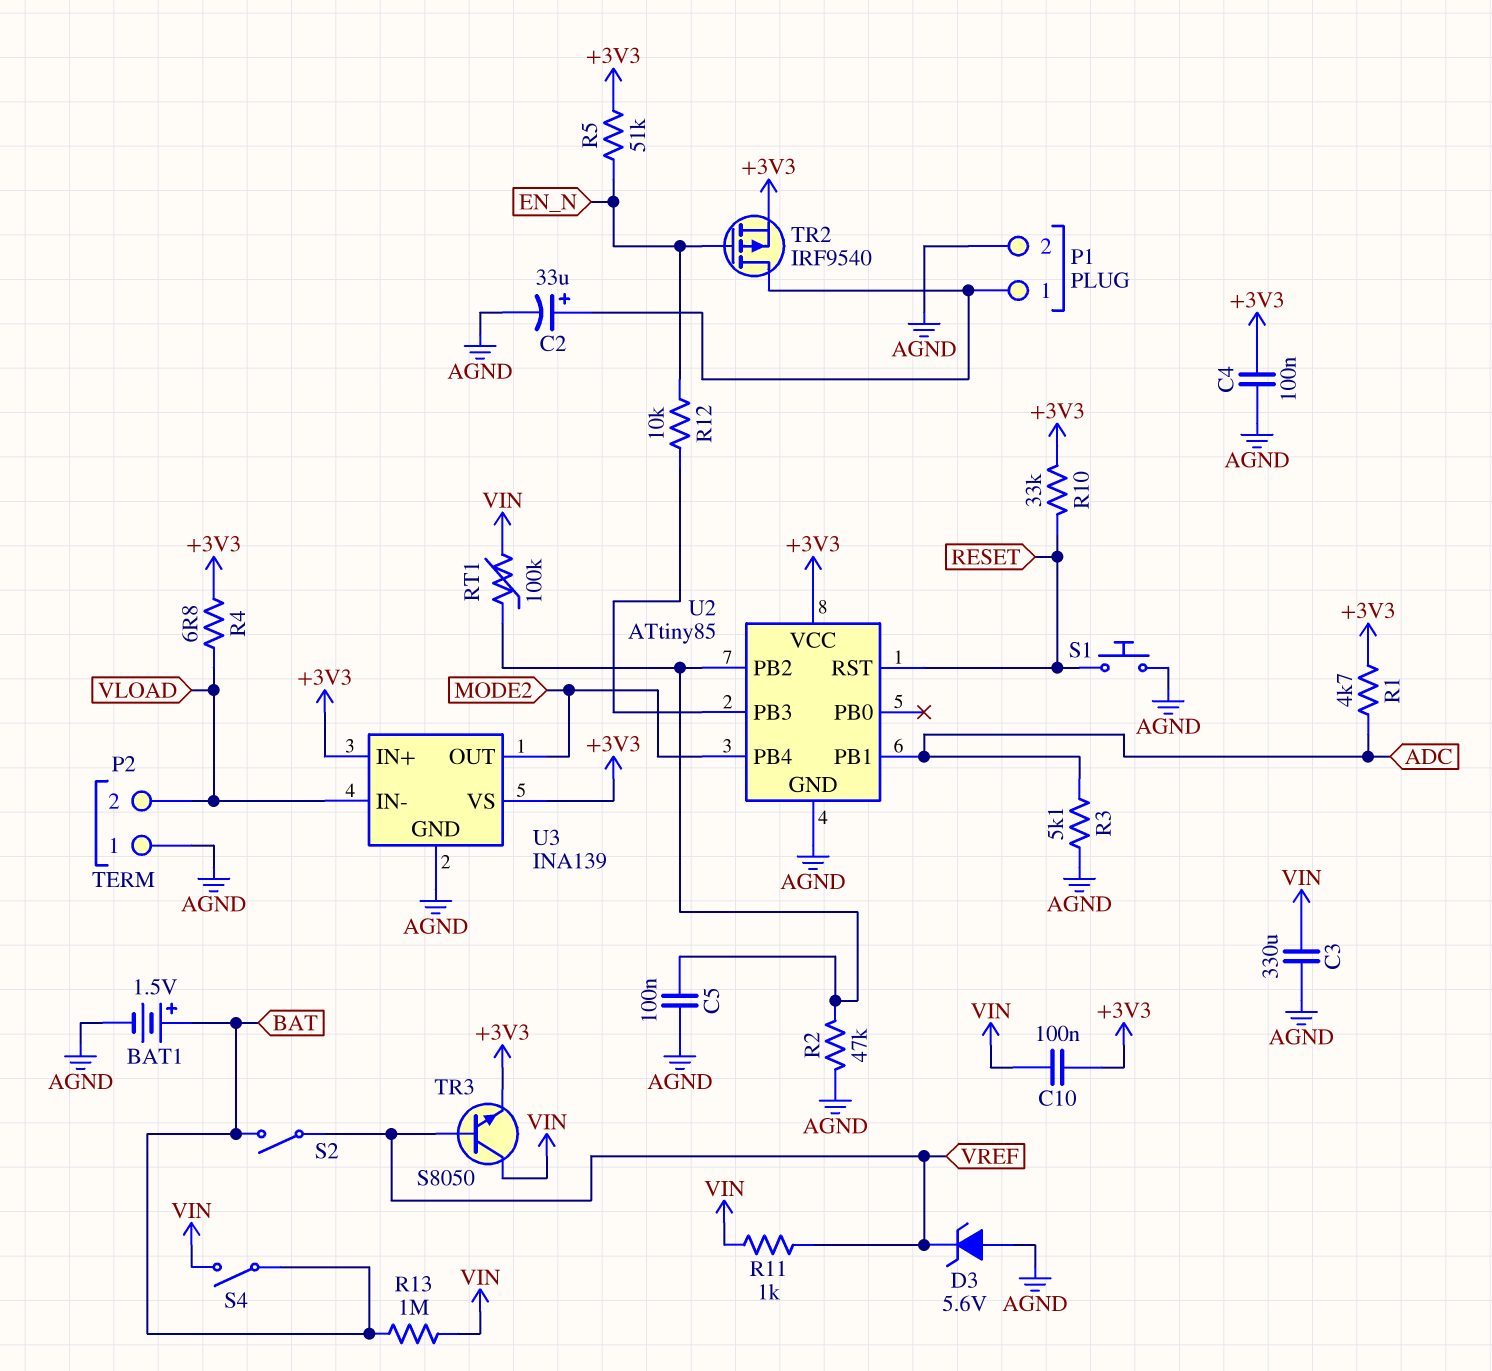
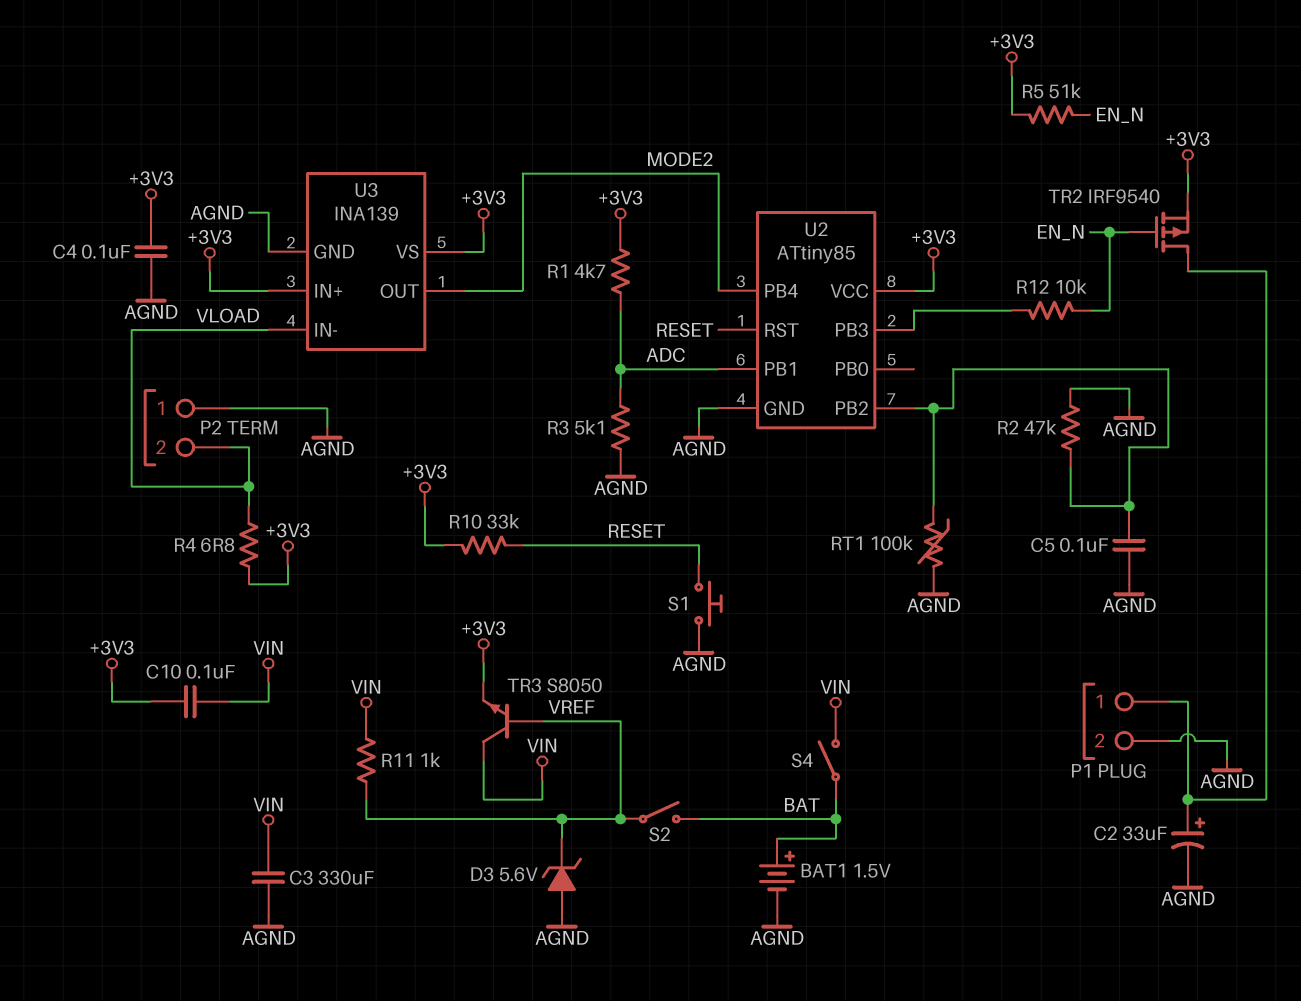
R13: 1M (BAT, VIN) -> none
RT1: 100k (U2/PB2, VIN) -> 100k (AGND, U2/PB2)

